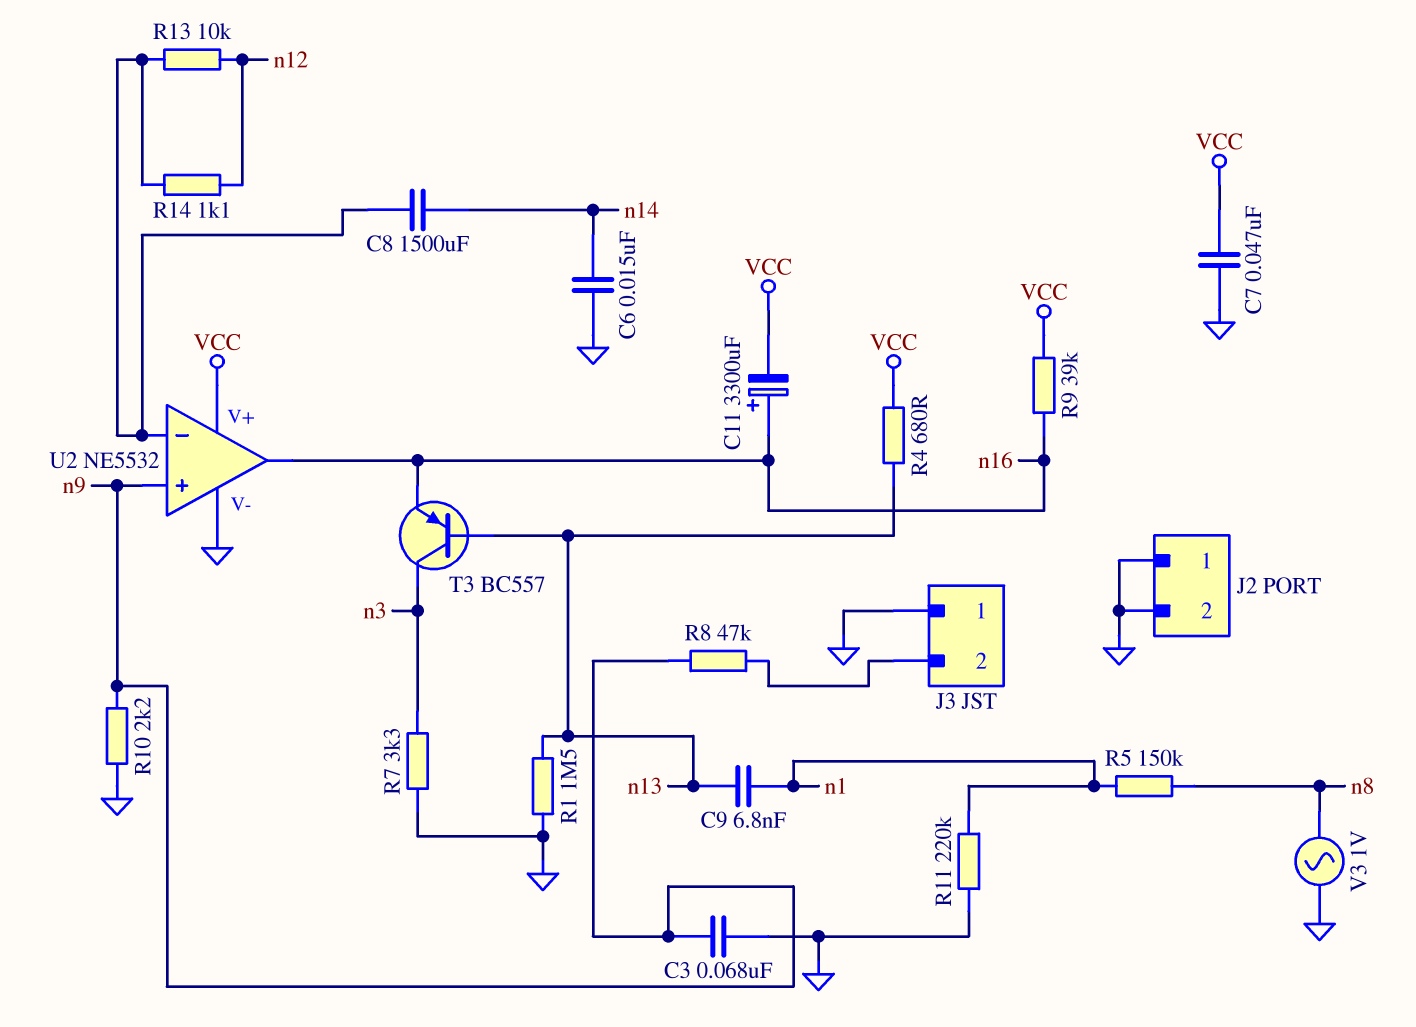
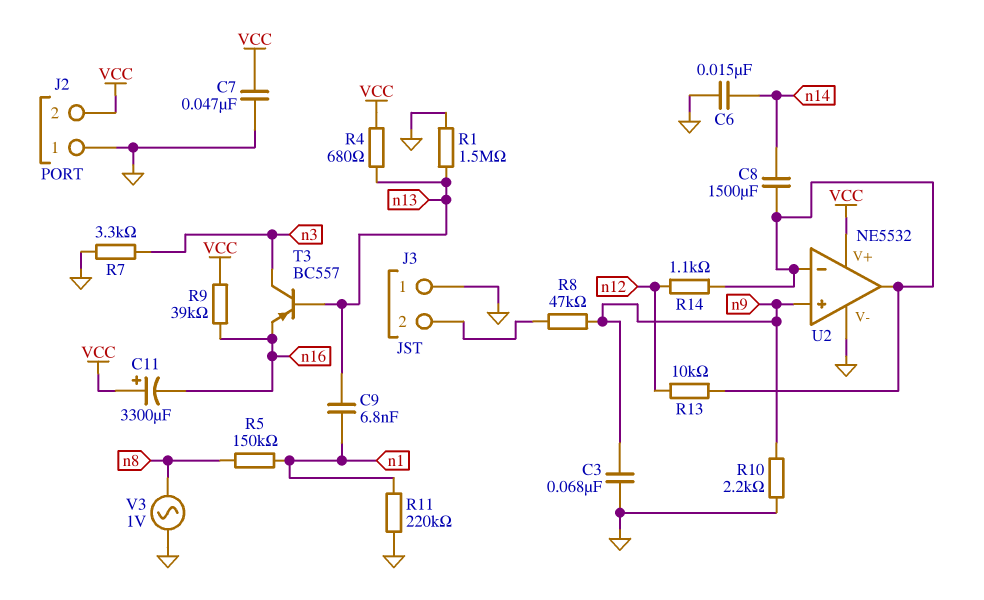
C11: 3300uF (plus n16, minus VCC) -> 3300uF (plus VCC, minus n16)
J2 pin 2: GND -> VCC
U2 pin out: n16 -> U2/in-

